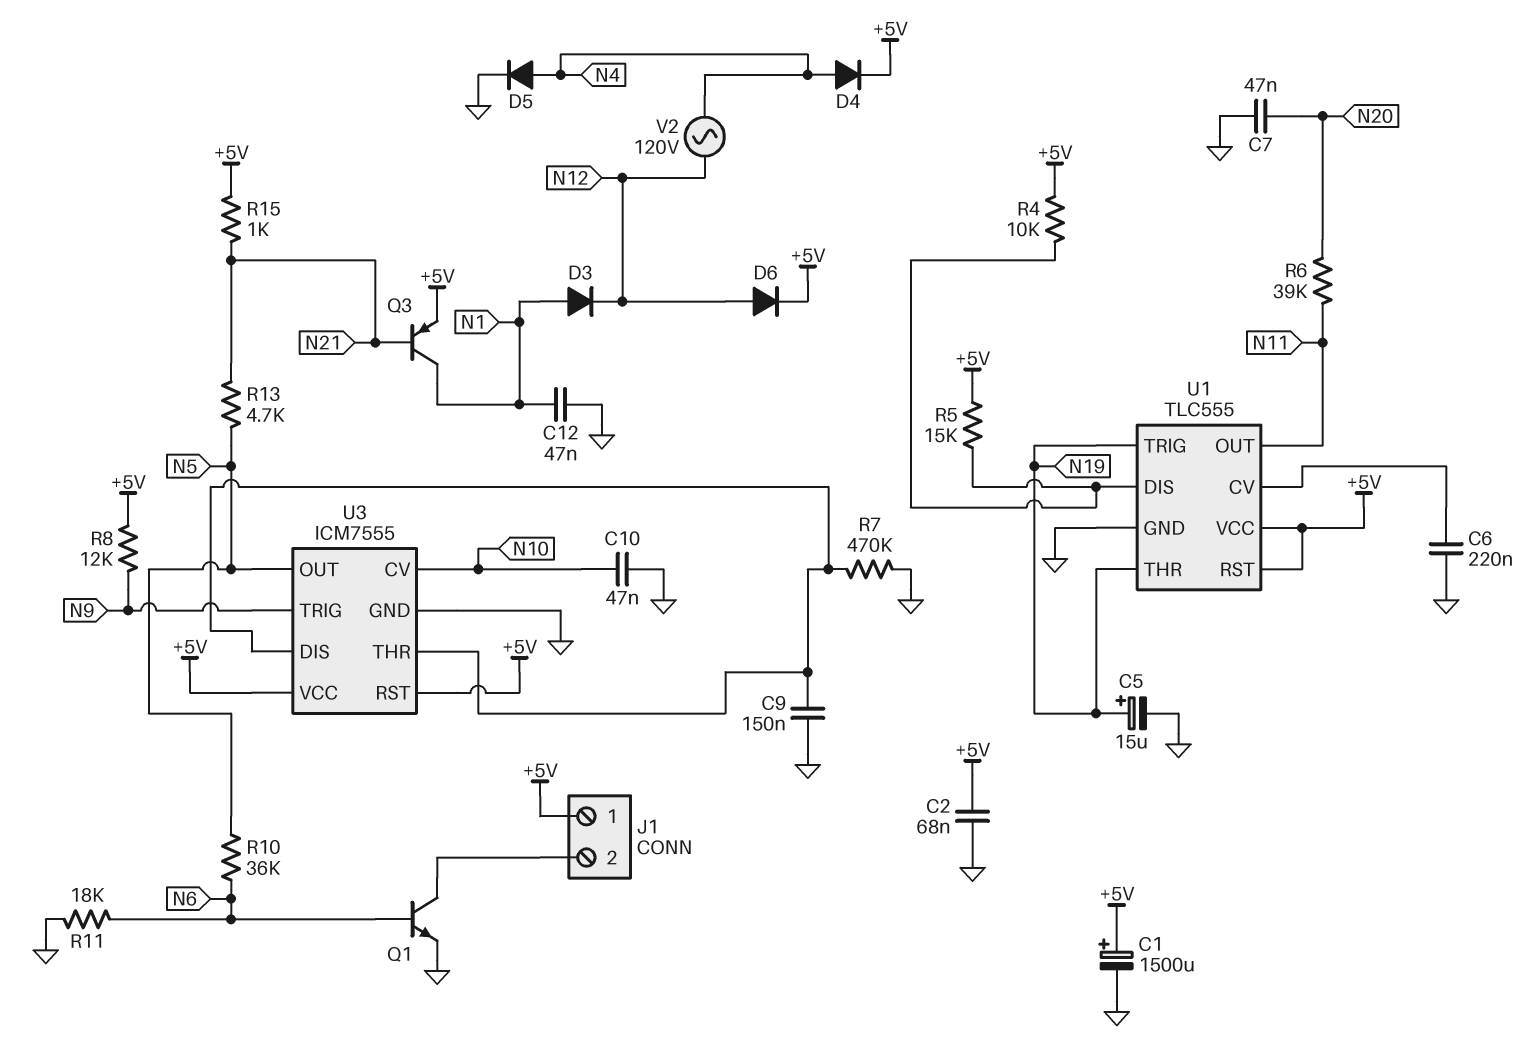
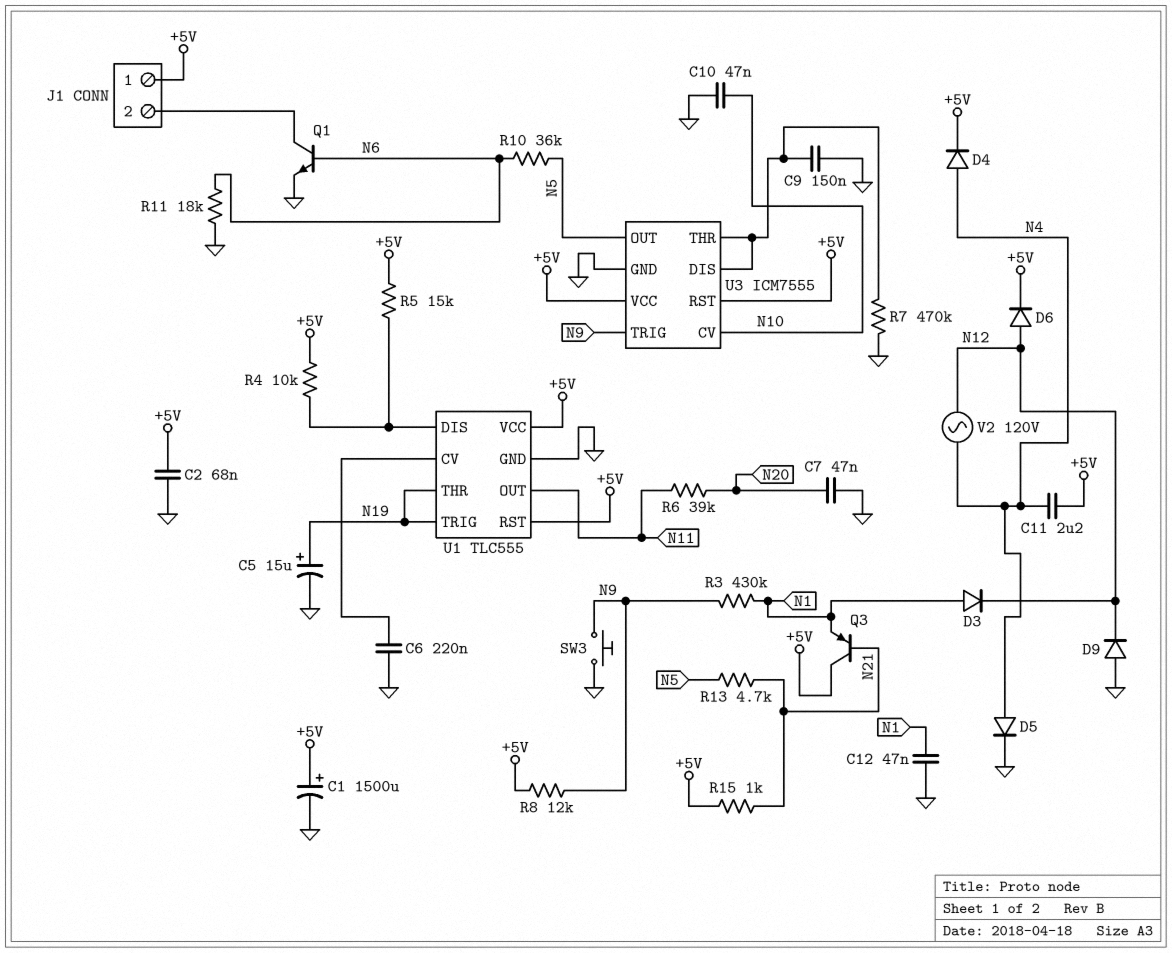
C11: none -> 2.2uF (+5V, N4)
D9: none -> diode (A GND, K N12)
Q3: PNP (B N21, C N1, E +5V) -> PNP (B N21, C +5V, E N1)
R3: none -> 430k (N1, N9)
SW3: none -> button (GND, N9)

